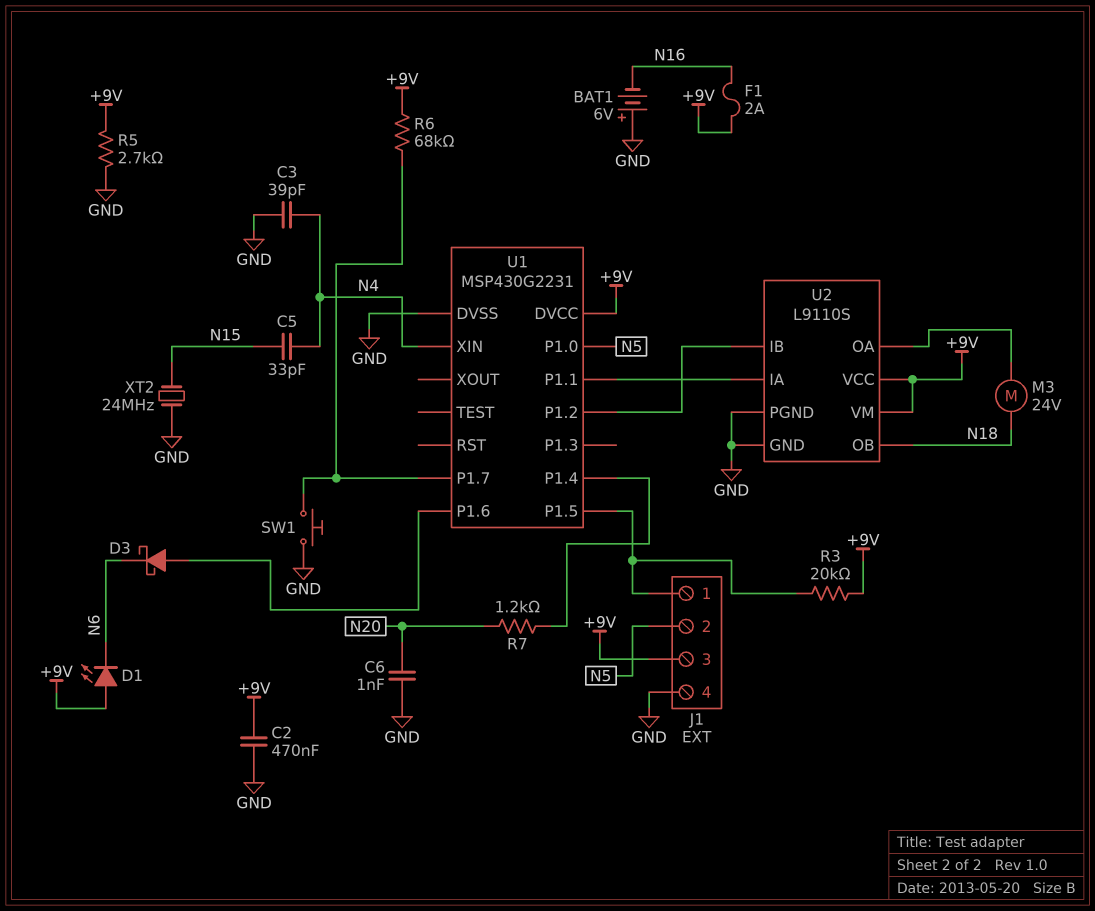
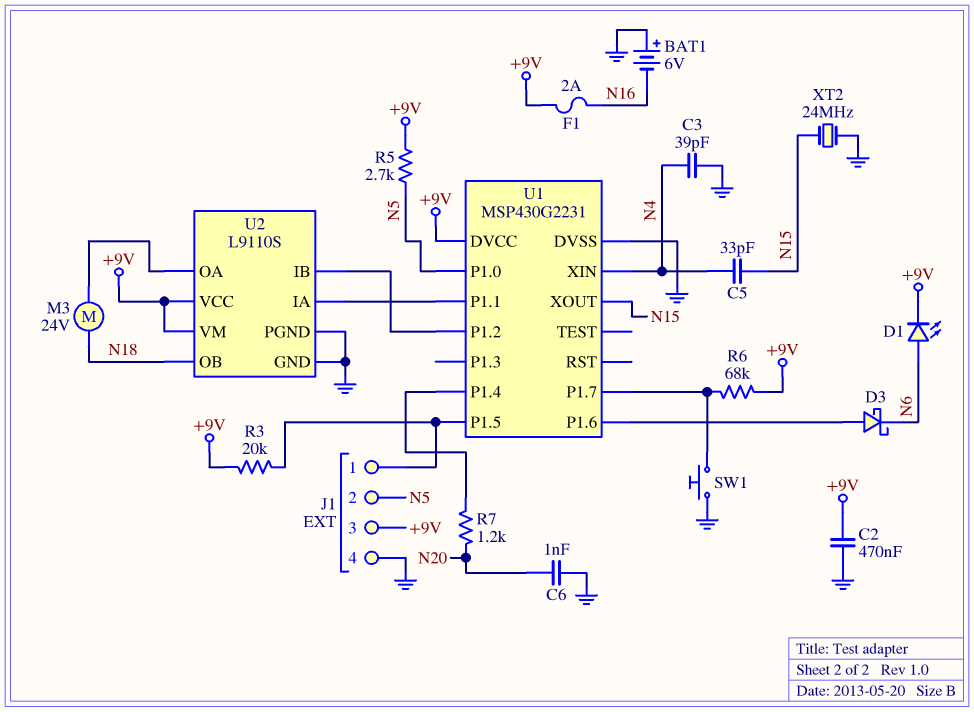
D1: LED (A +9V, K N6) -> LED (A N6, K +9V)
R5: 2.7k (+9V, GND) -> 2.7k (+9V, N5)
U1 pin XOUT: none -> N15

